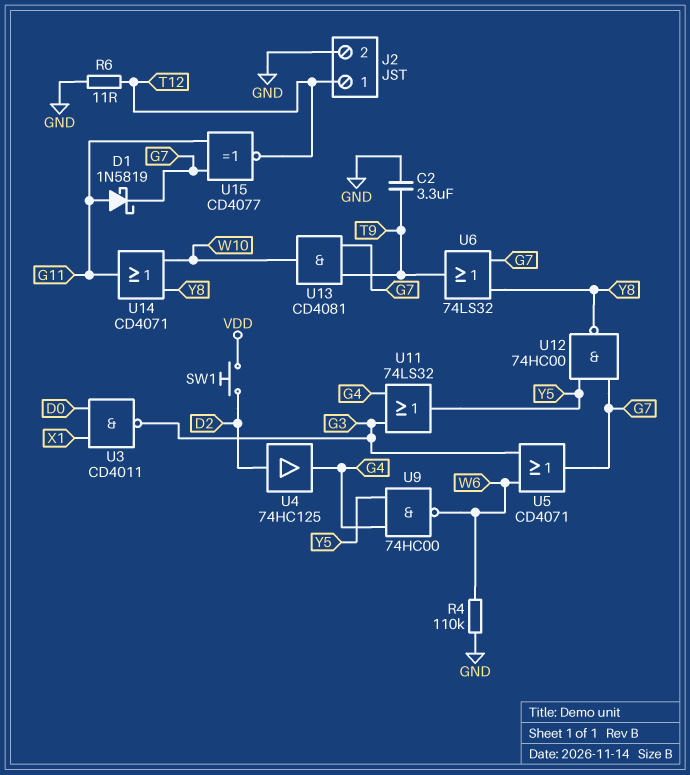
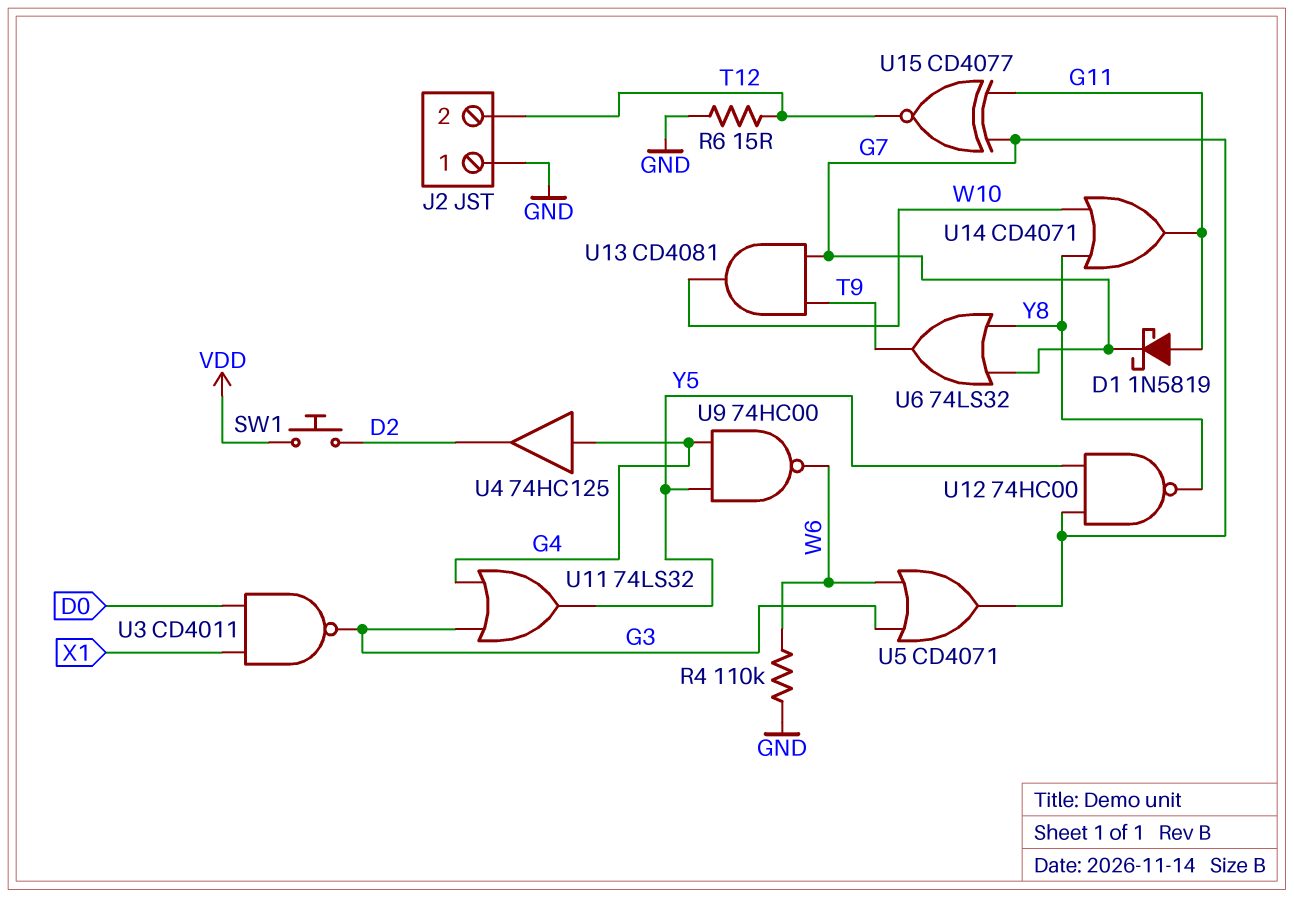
C2: 3.3uF (GND, T9) -> none
J2 pin 1: T12 -> GND
J2 pin 2: GND -> T12
R6: 11 (GND, T12) -> 15 (GND, T12)
U4: buffer 74HC125 (in D2, out G4) -> buffer 74HC125 (in G4, out D2)

